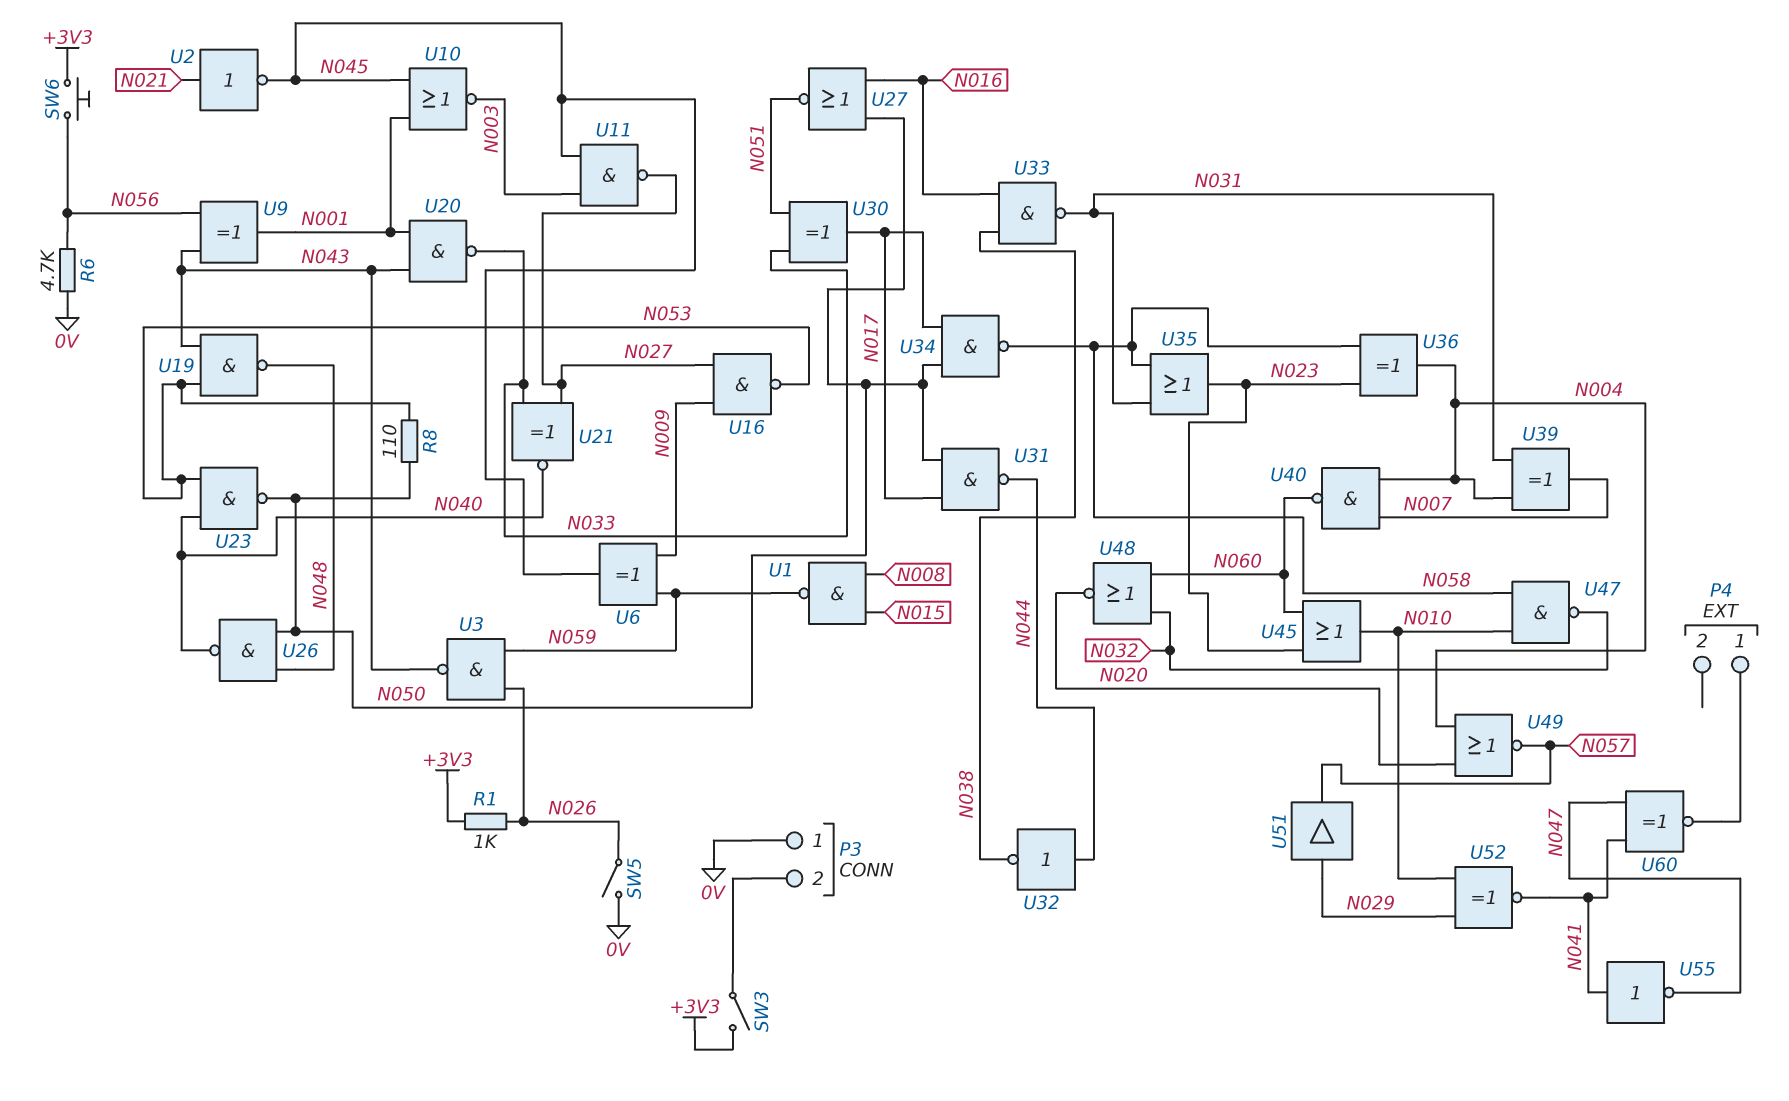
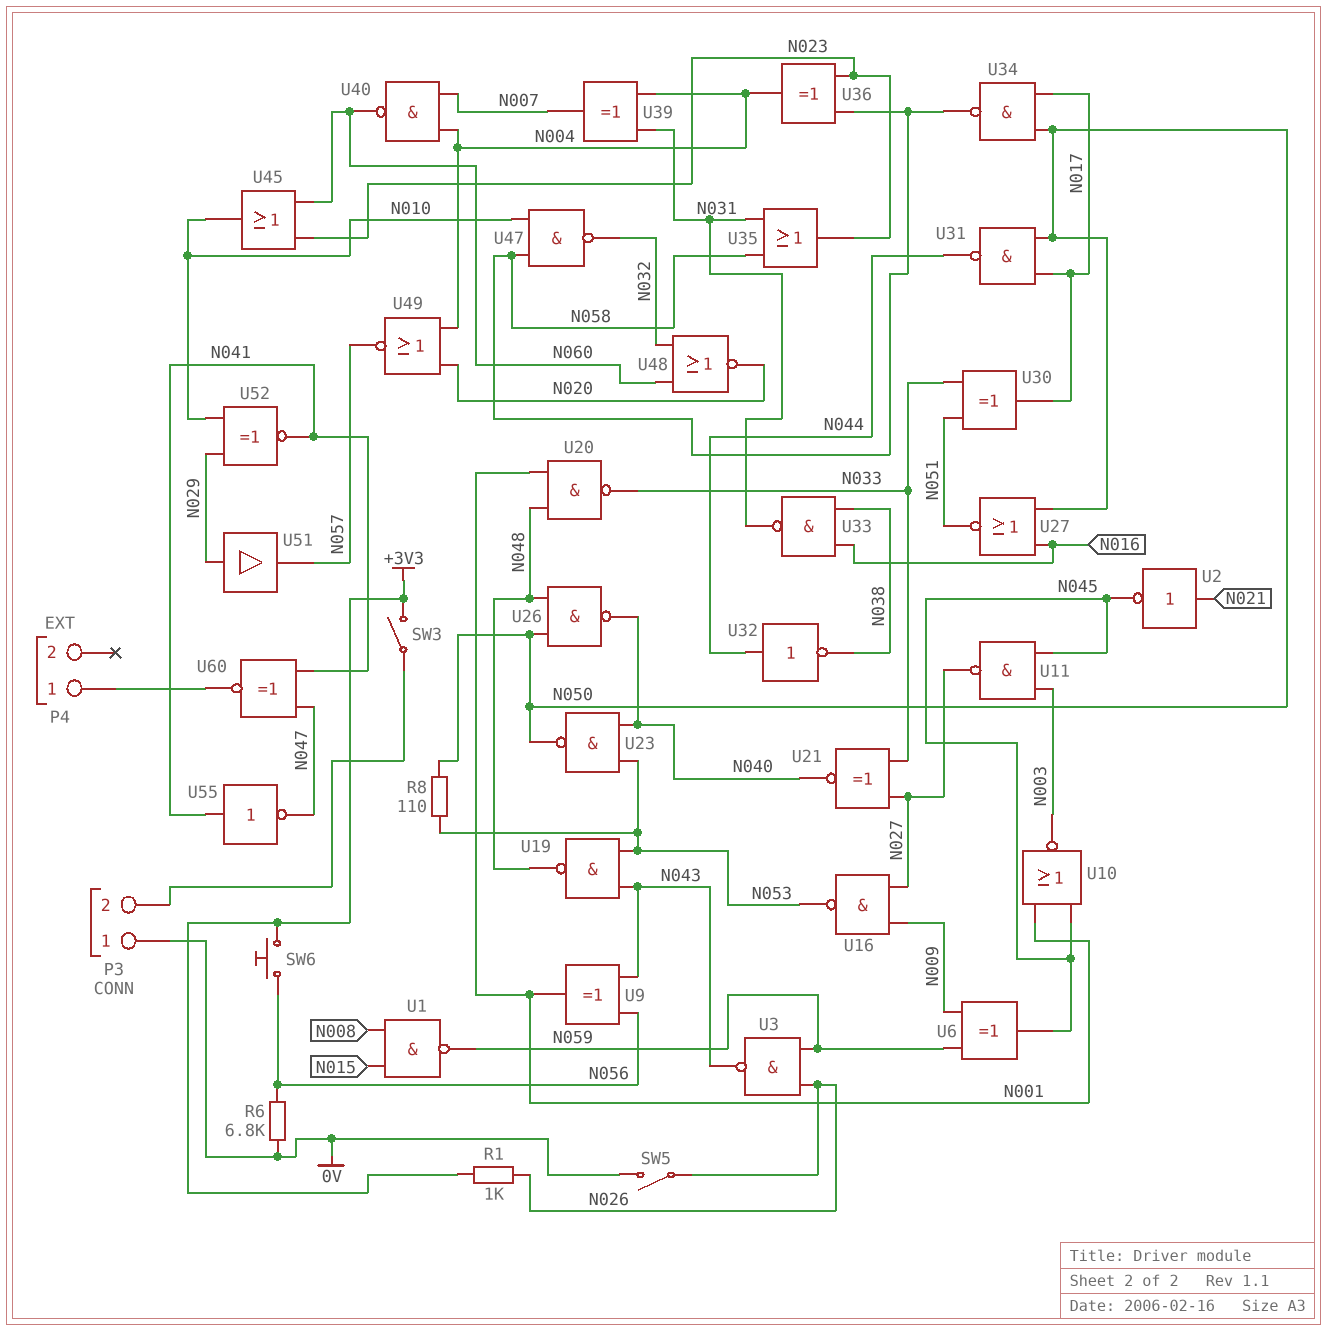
R6: 4.7k (0V, N056) -> 6.8k (0V, N056)
U20: NAND (in N001, in N043, out N033) -> NAND (in N001, in N048, out N033)

